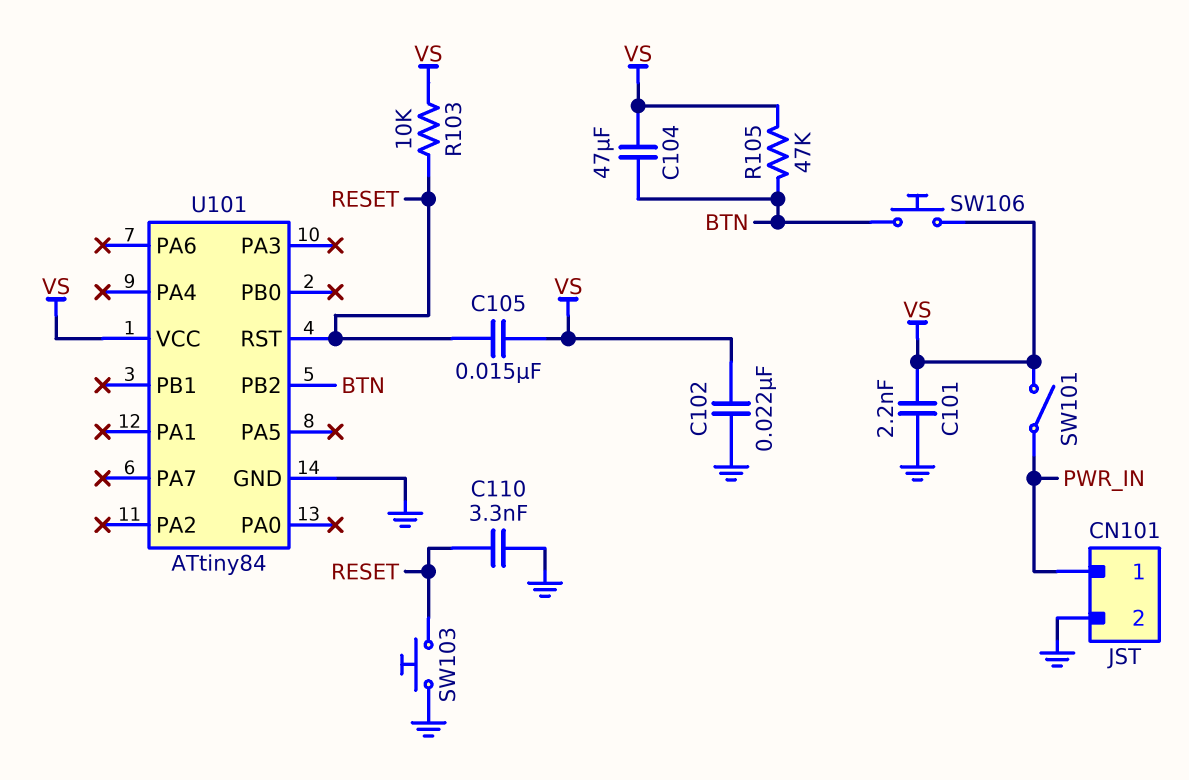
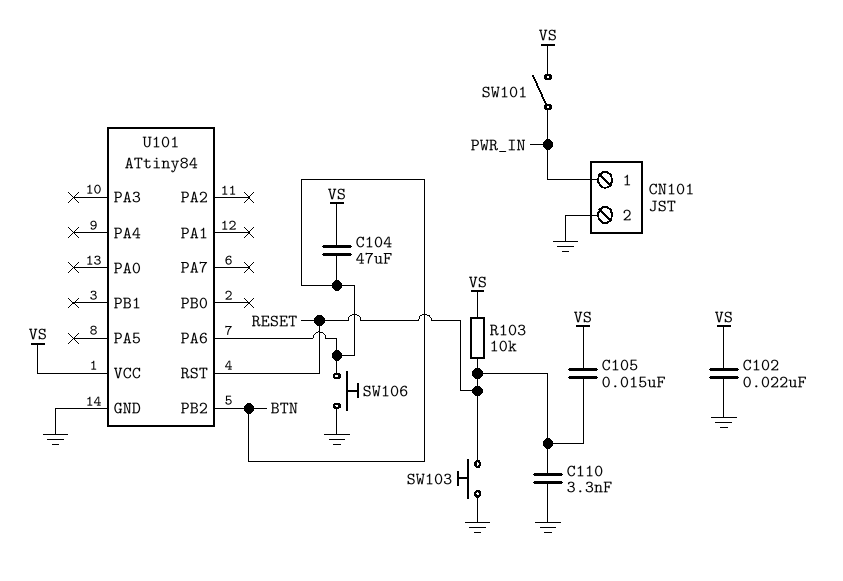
C101: 2.2nF (GND, VS) -> none
R105: 47k (BTN, VS) -> none
SW106: button (BTN, VS) -> button (BTN, GND)
U101 pin PA6: none -> BTN

